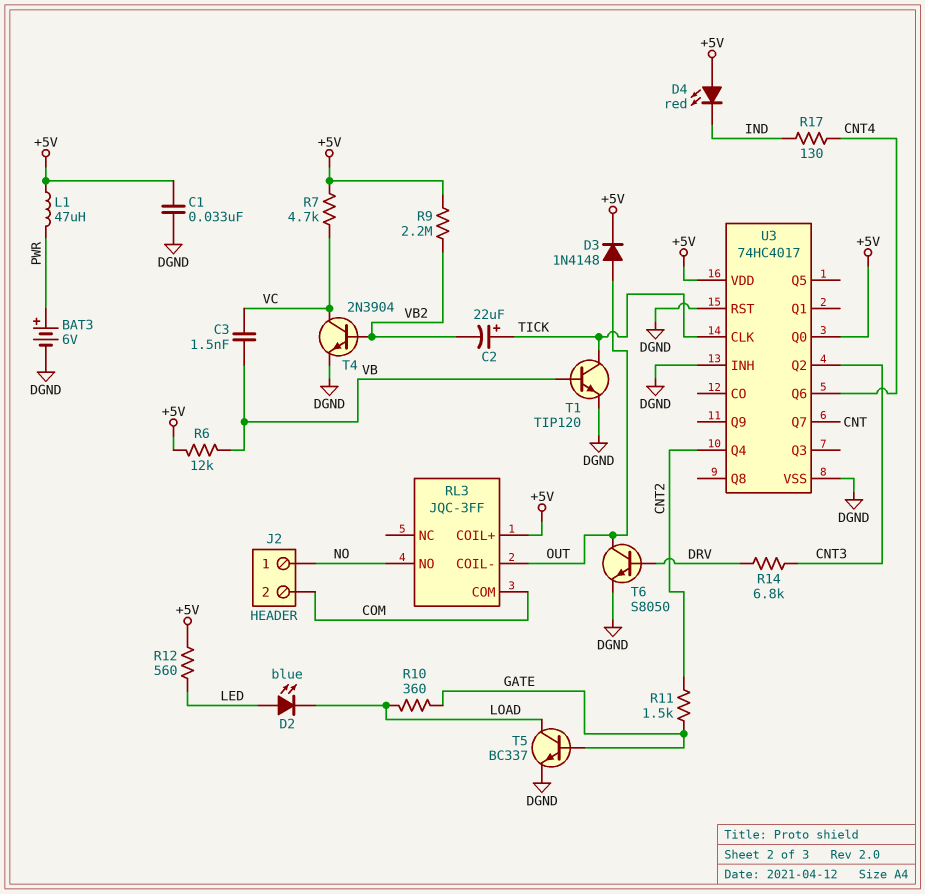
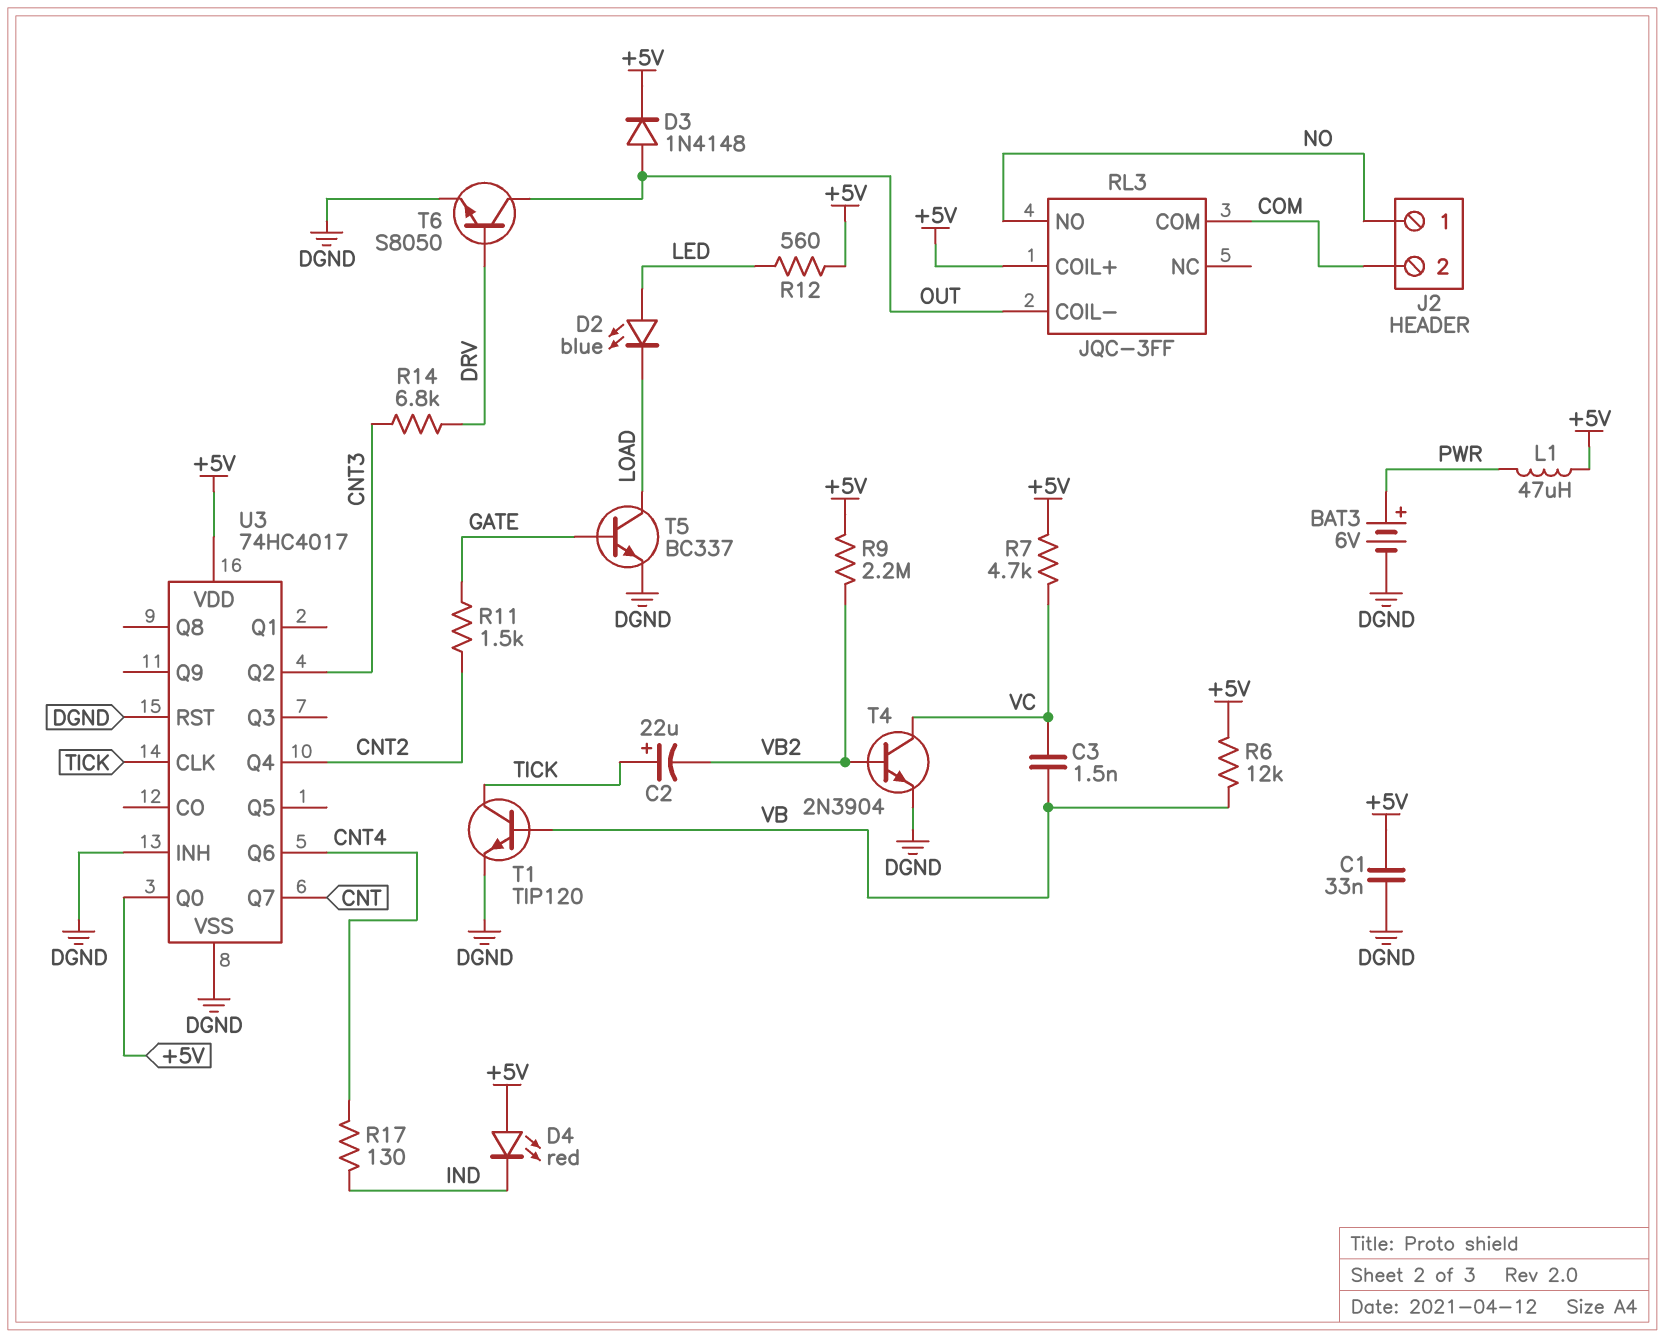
R10: 360 (GATE, LOAD) -> none

